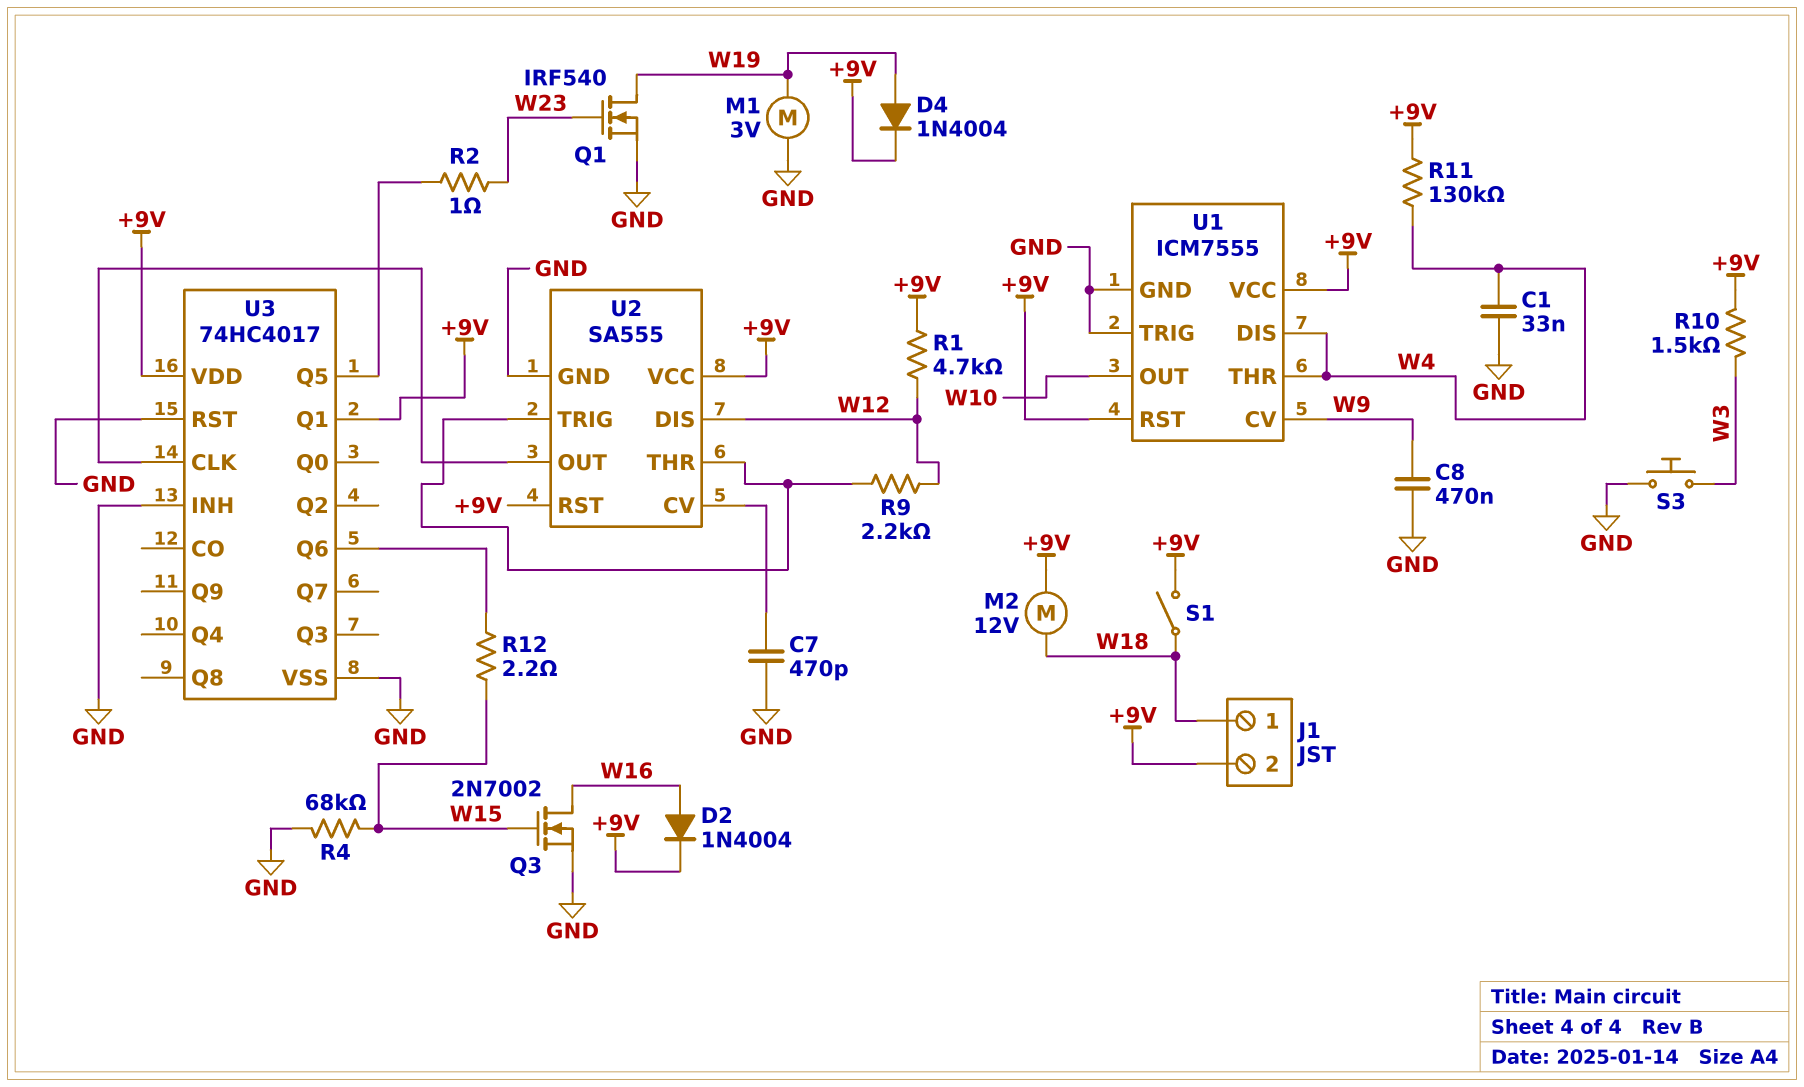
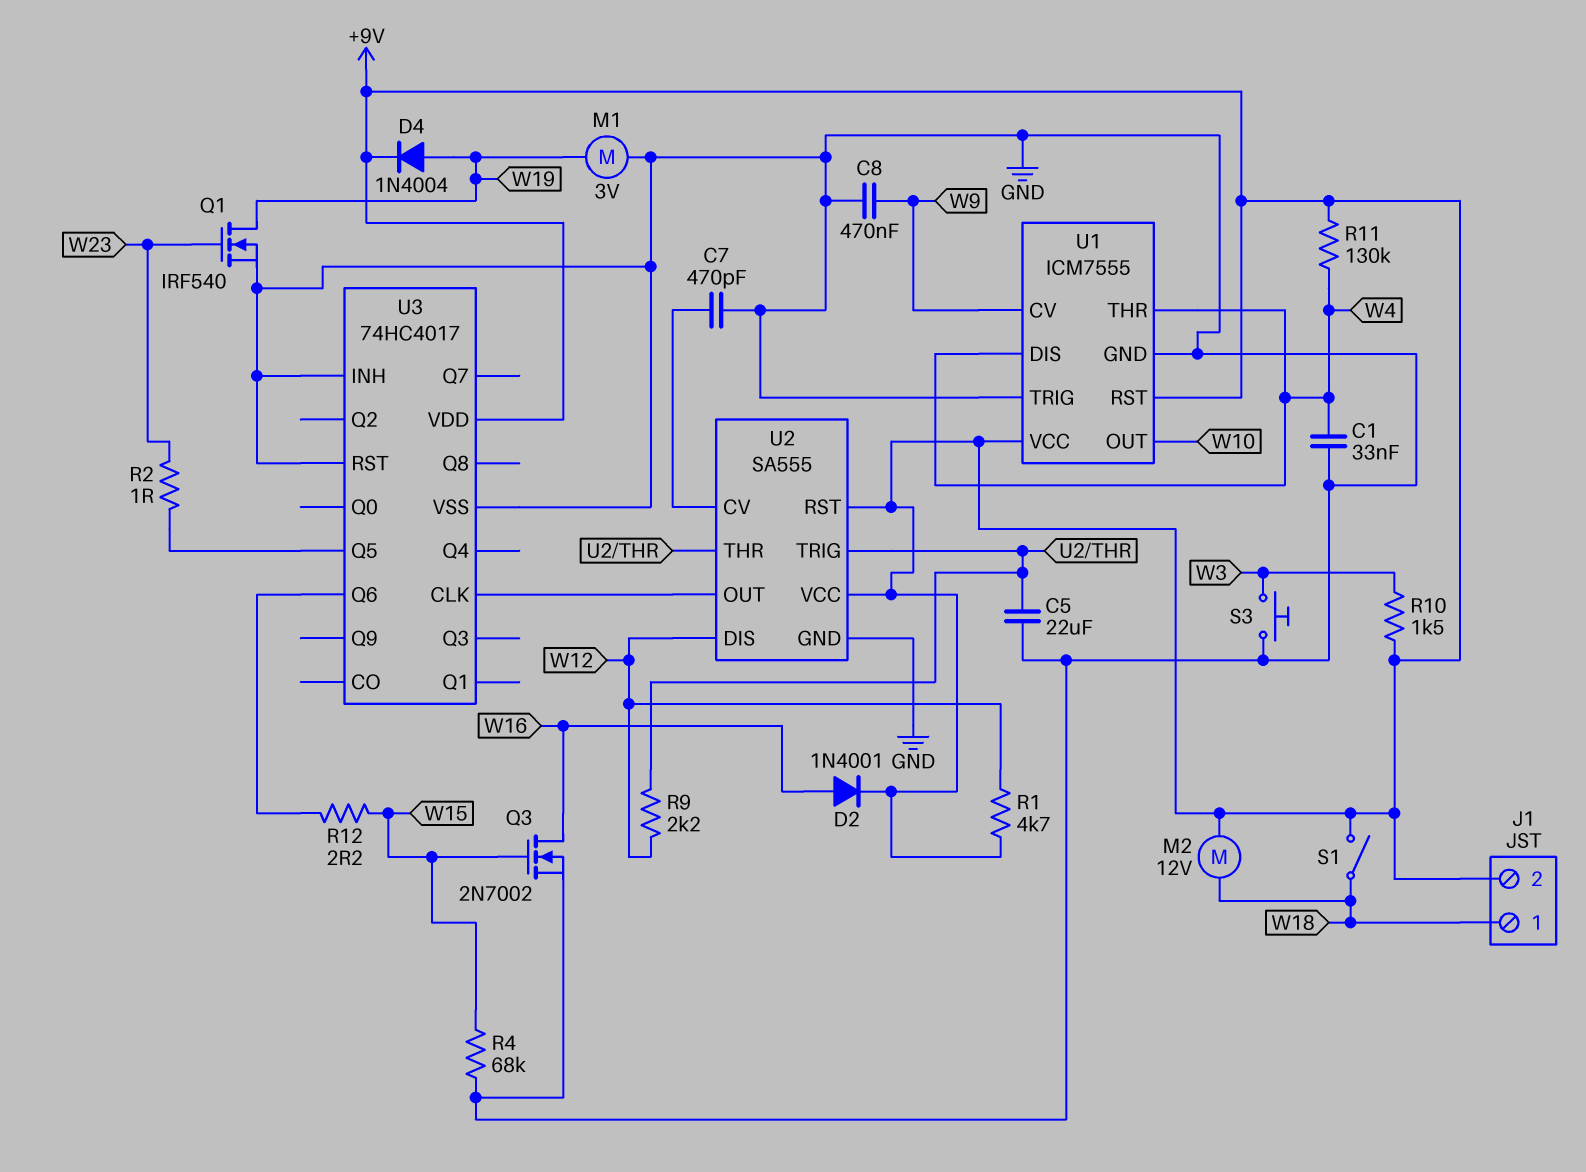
C5: none -> 22uF (GND, U2/THR)
D2: diode 1N4004 (A W16, K +9V) -> diode 1N4001 (A W16, K +9V)
U3 pin Q1: +9V -> none

